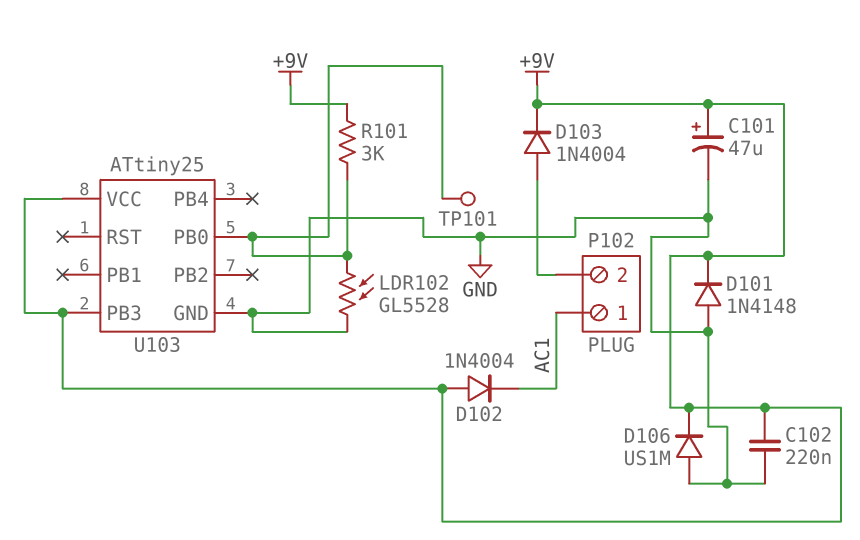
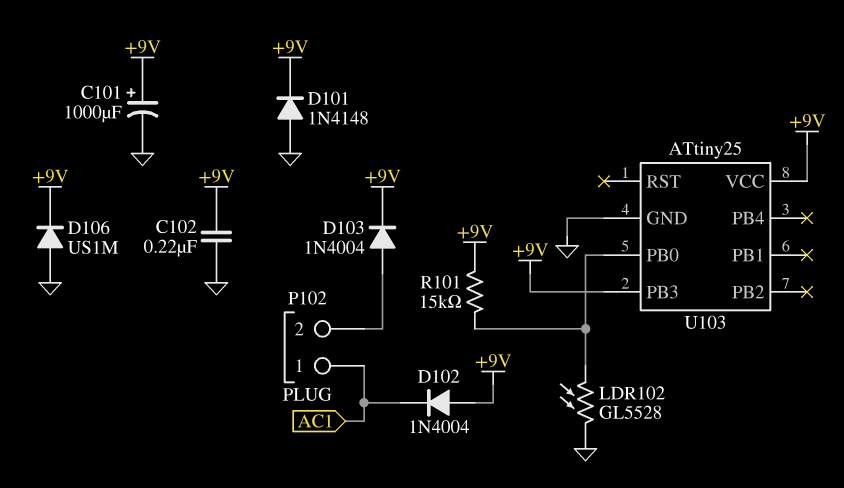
C101: 47uF (plus +9V, minus GND) -> 1000uF (plus +9V, minus GND)
R101: 3k (+9V, U103/PB0) -> 15k (+9V, U103/PB0)
TP101: test point (U103/PB0) -> none

